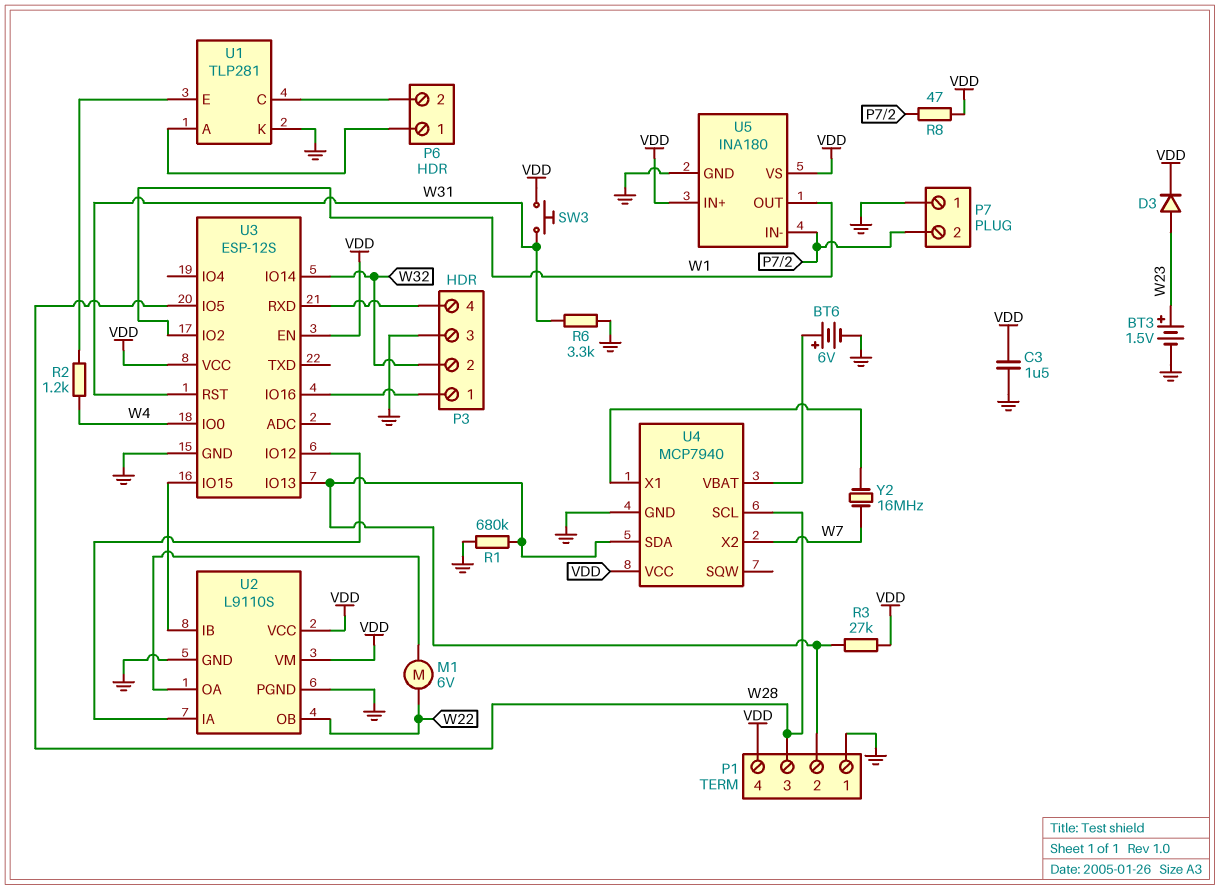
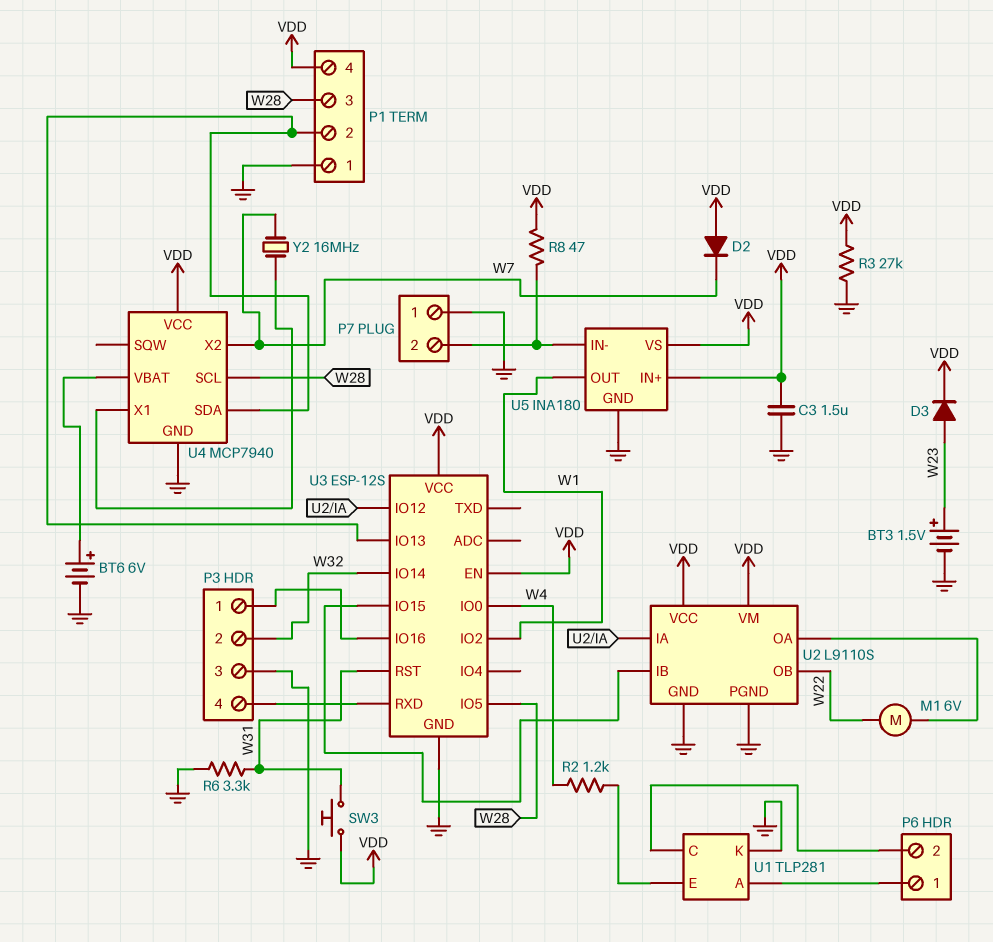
D2: none -> diode (A VDD, K W7)
R1: 680k (GND, P1/2) -> none
R3: 27k (P1/2, VDD) -> 27k (GND, VDD)

